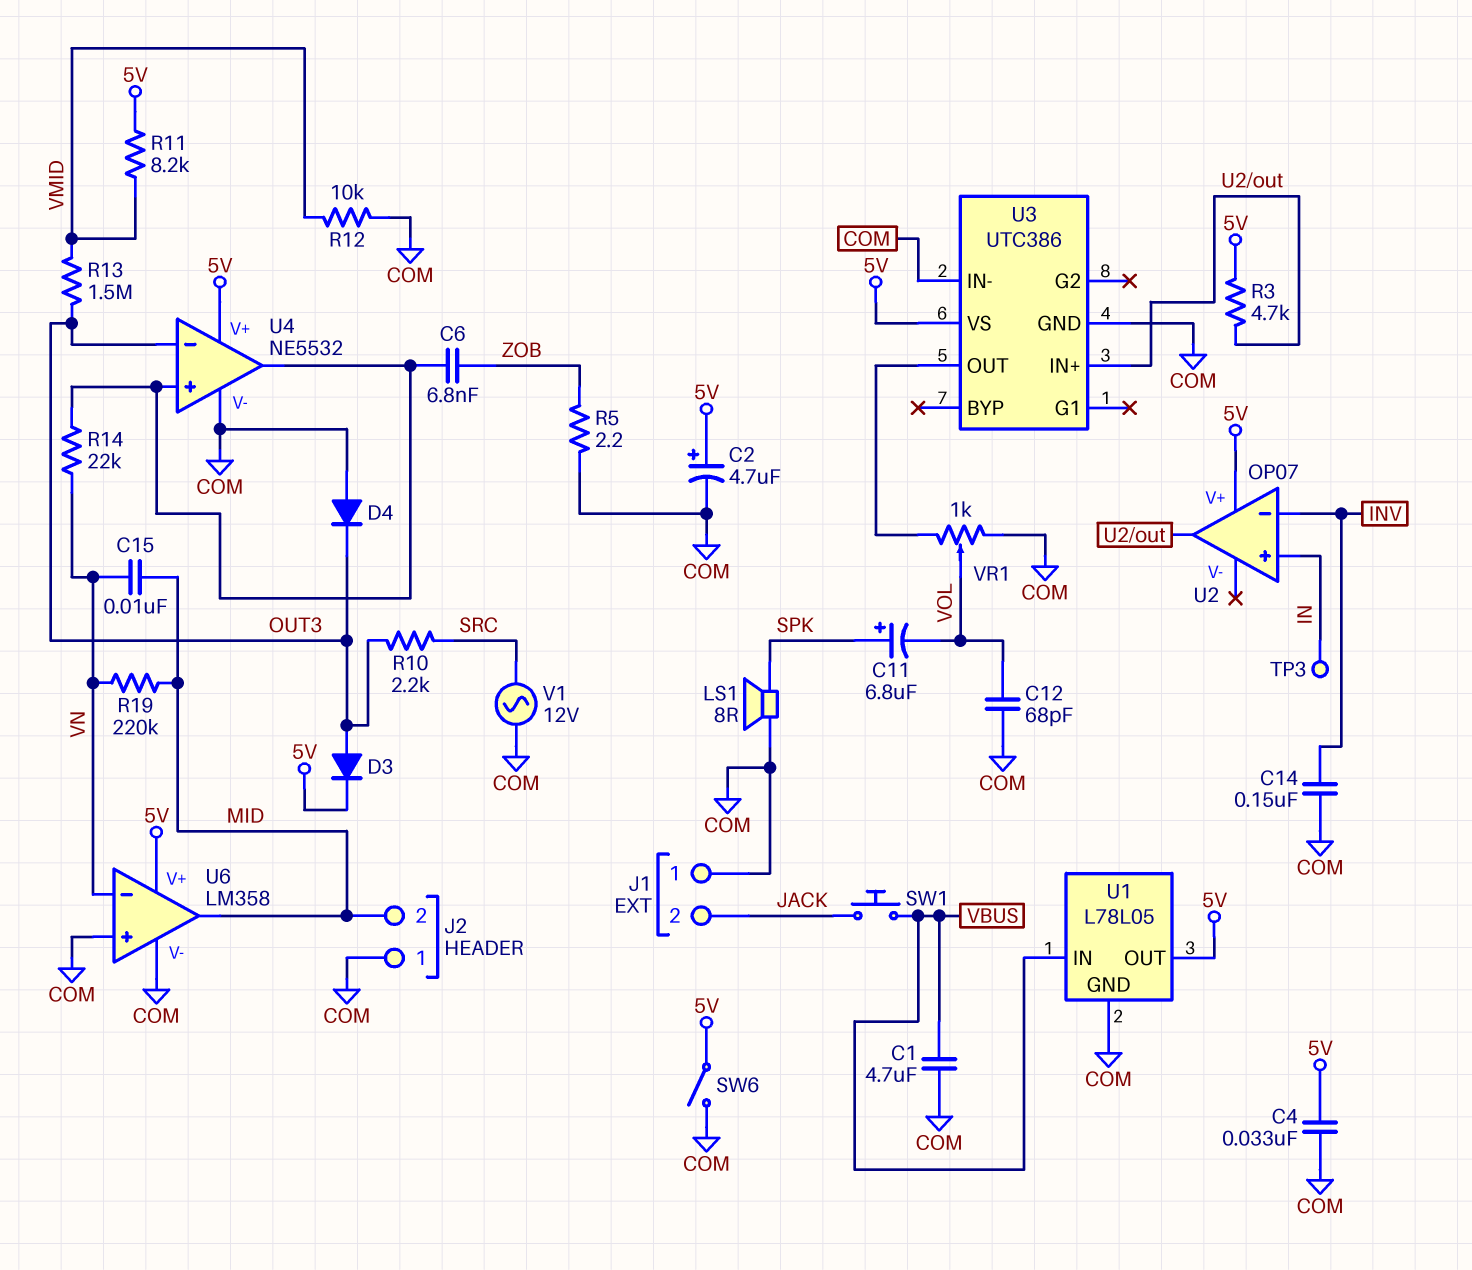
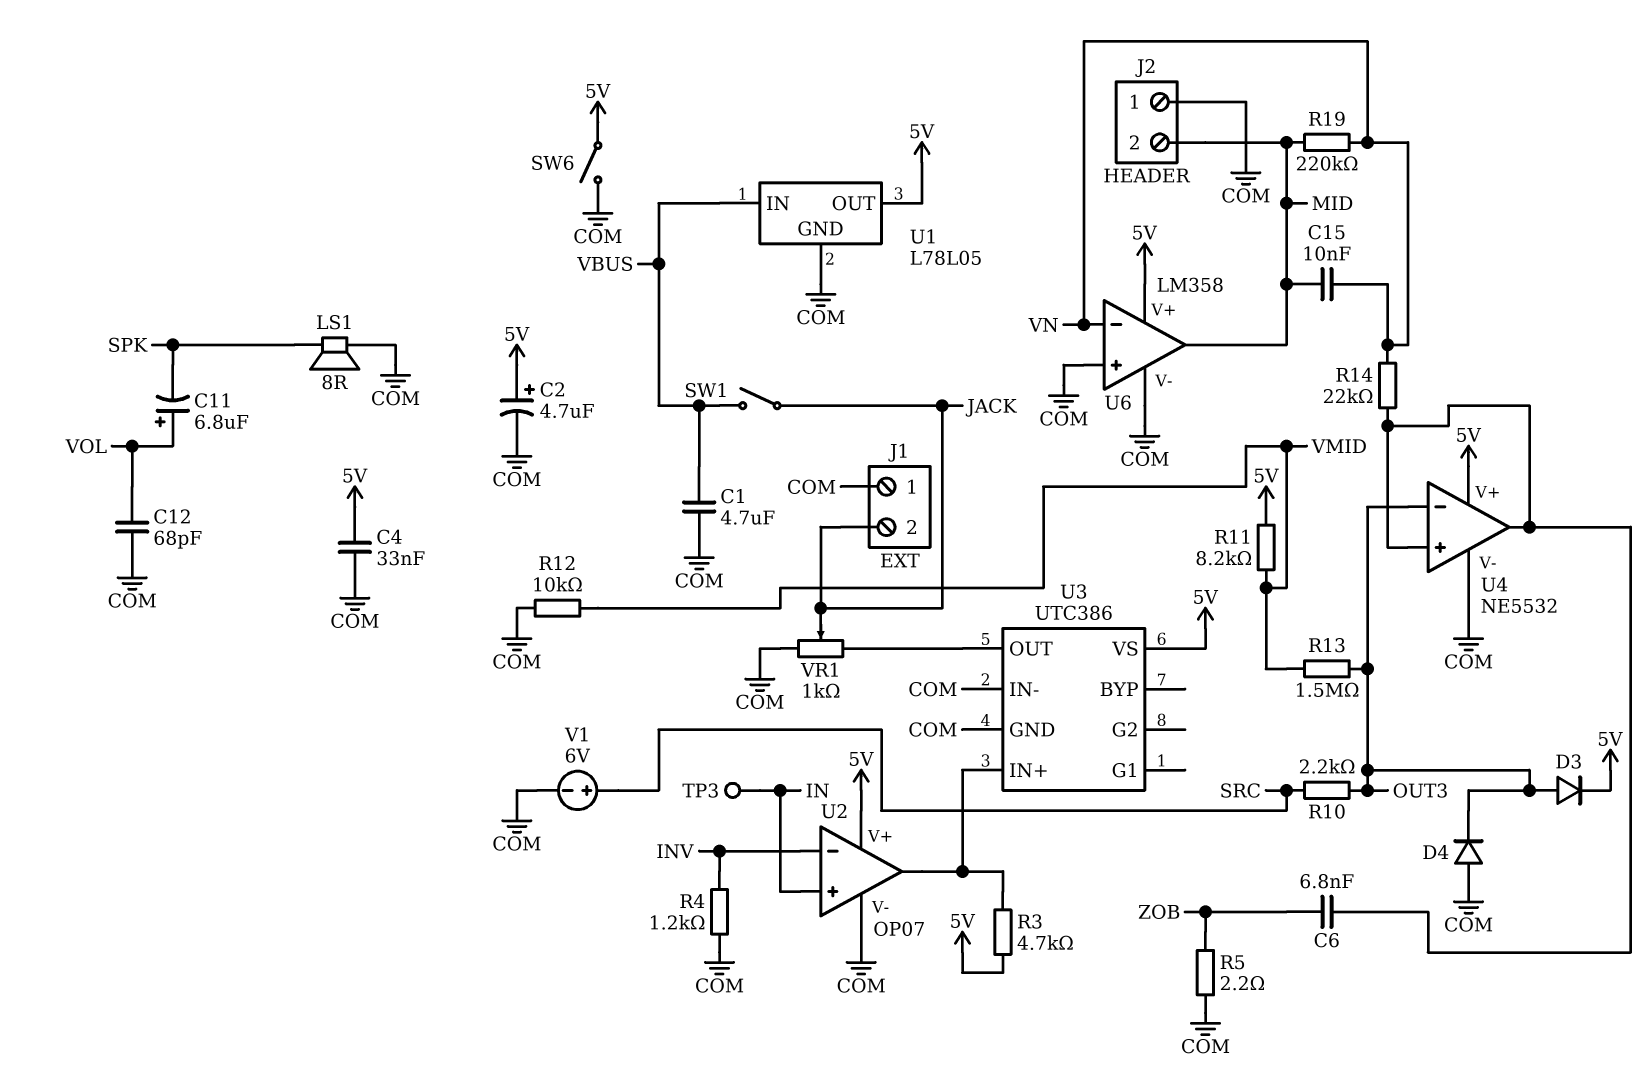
C11: 6.8uF (plus SPK, minus VOL) -> 6.8uF (plus VOL, minus SPK)
C14: 150nF (COM, INV) -> none
R4: none -> 1.2k (COM, INV)
SW1: button (JACK, VBUS) -> switch (JACK, VBUS)
U2 pin V-: none -> COM
V1: AC 12V (COM, SRC) -> 6V (plus SRC, minus COM)
VR1: 1k (COM, U3/OUT, wiper VOL) -> 1k (COM, U3/OUT, wiper JACK)

